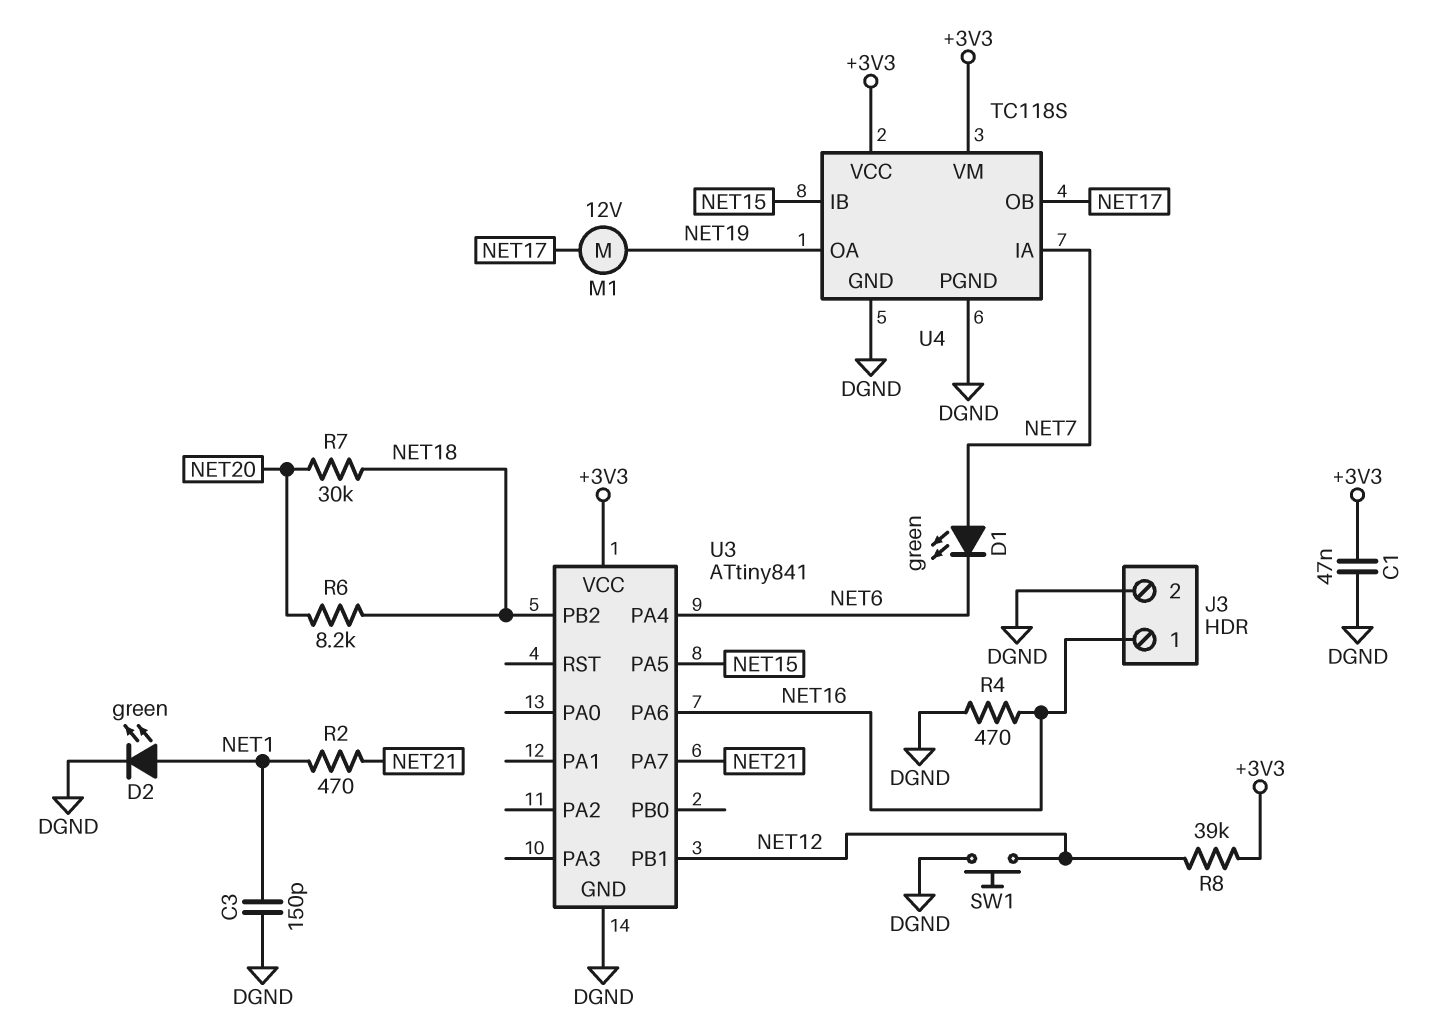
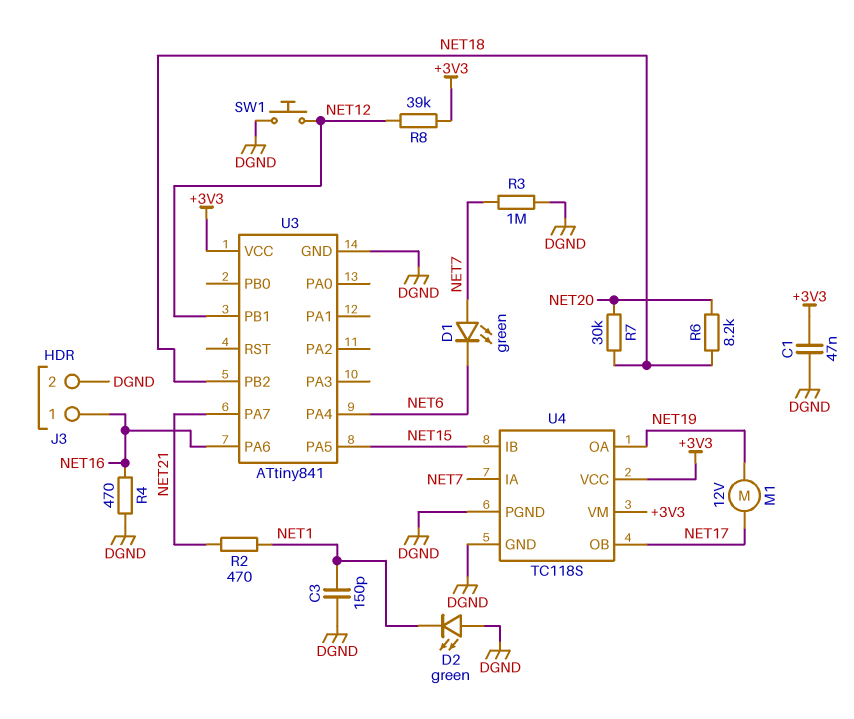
D2: LED green (A NET1, K DGND) -> LED green (A DGND, K NET1)
R3: none -> 1M (DGND, NET7)

